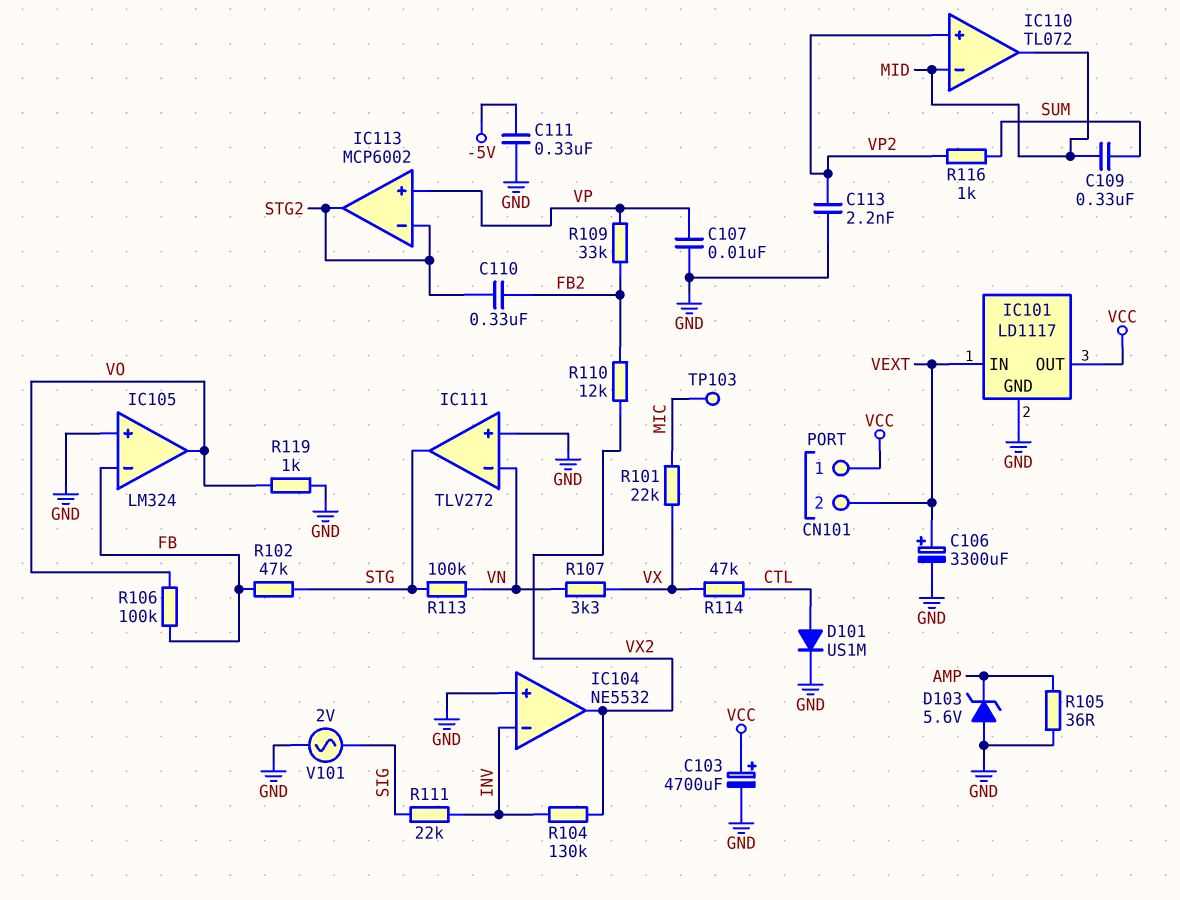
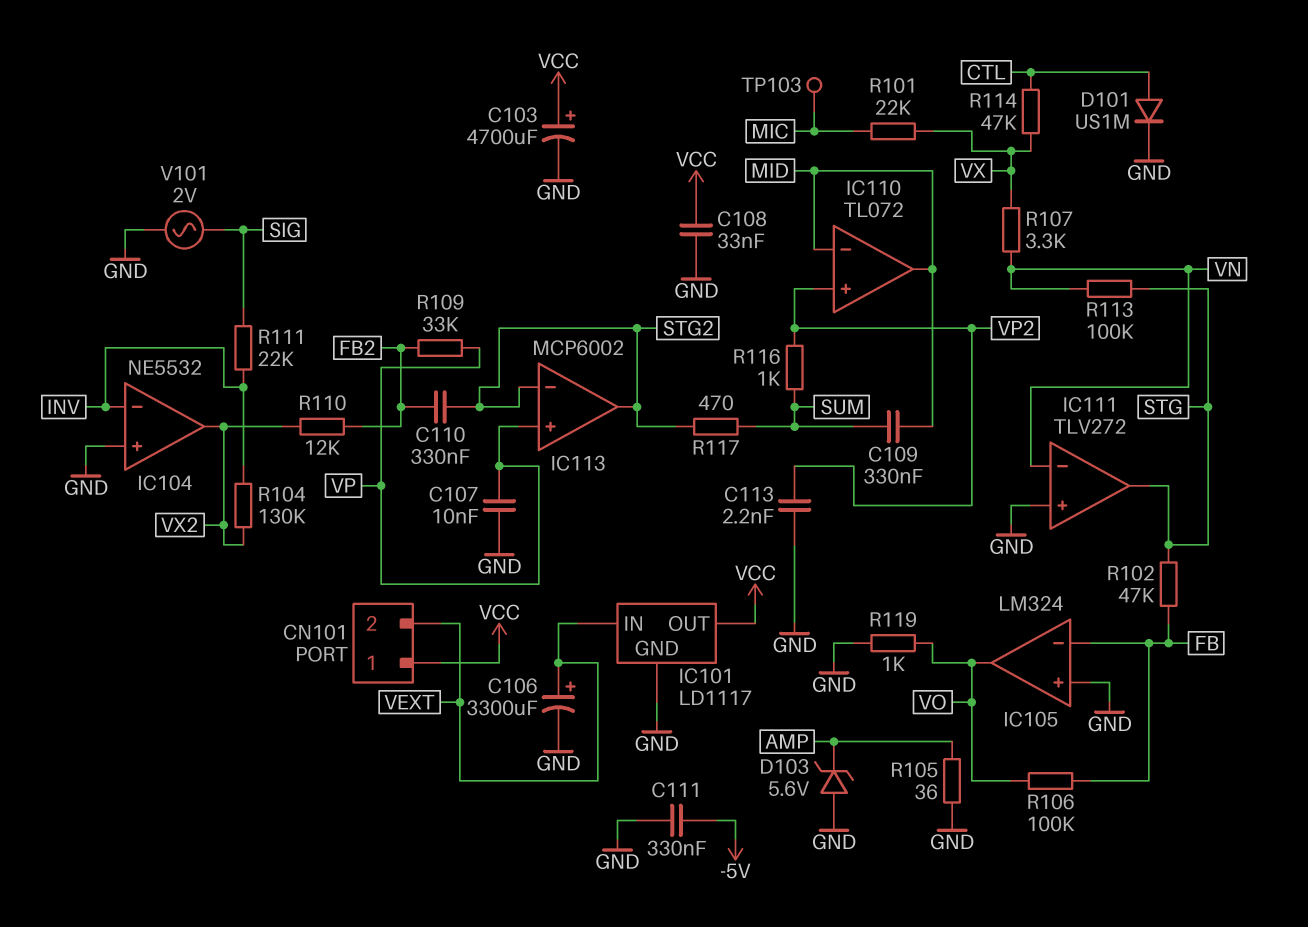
C108: none -> 33nF (GND, VCC)
R117: none -> 470 (STG2, SUM)

